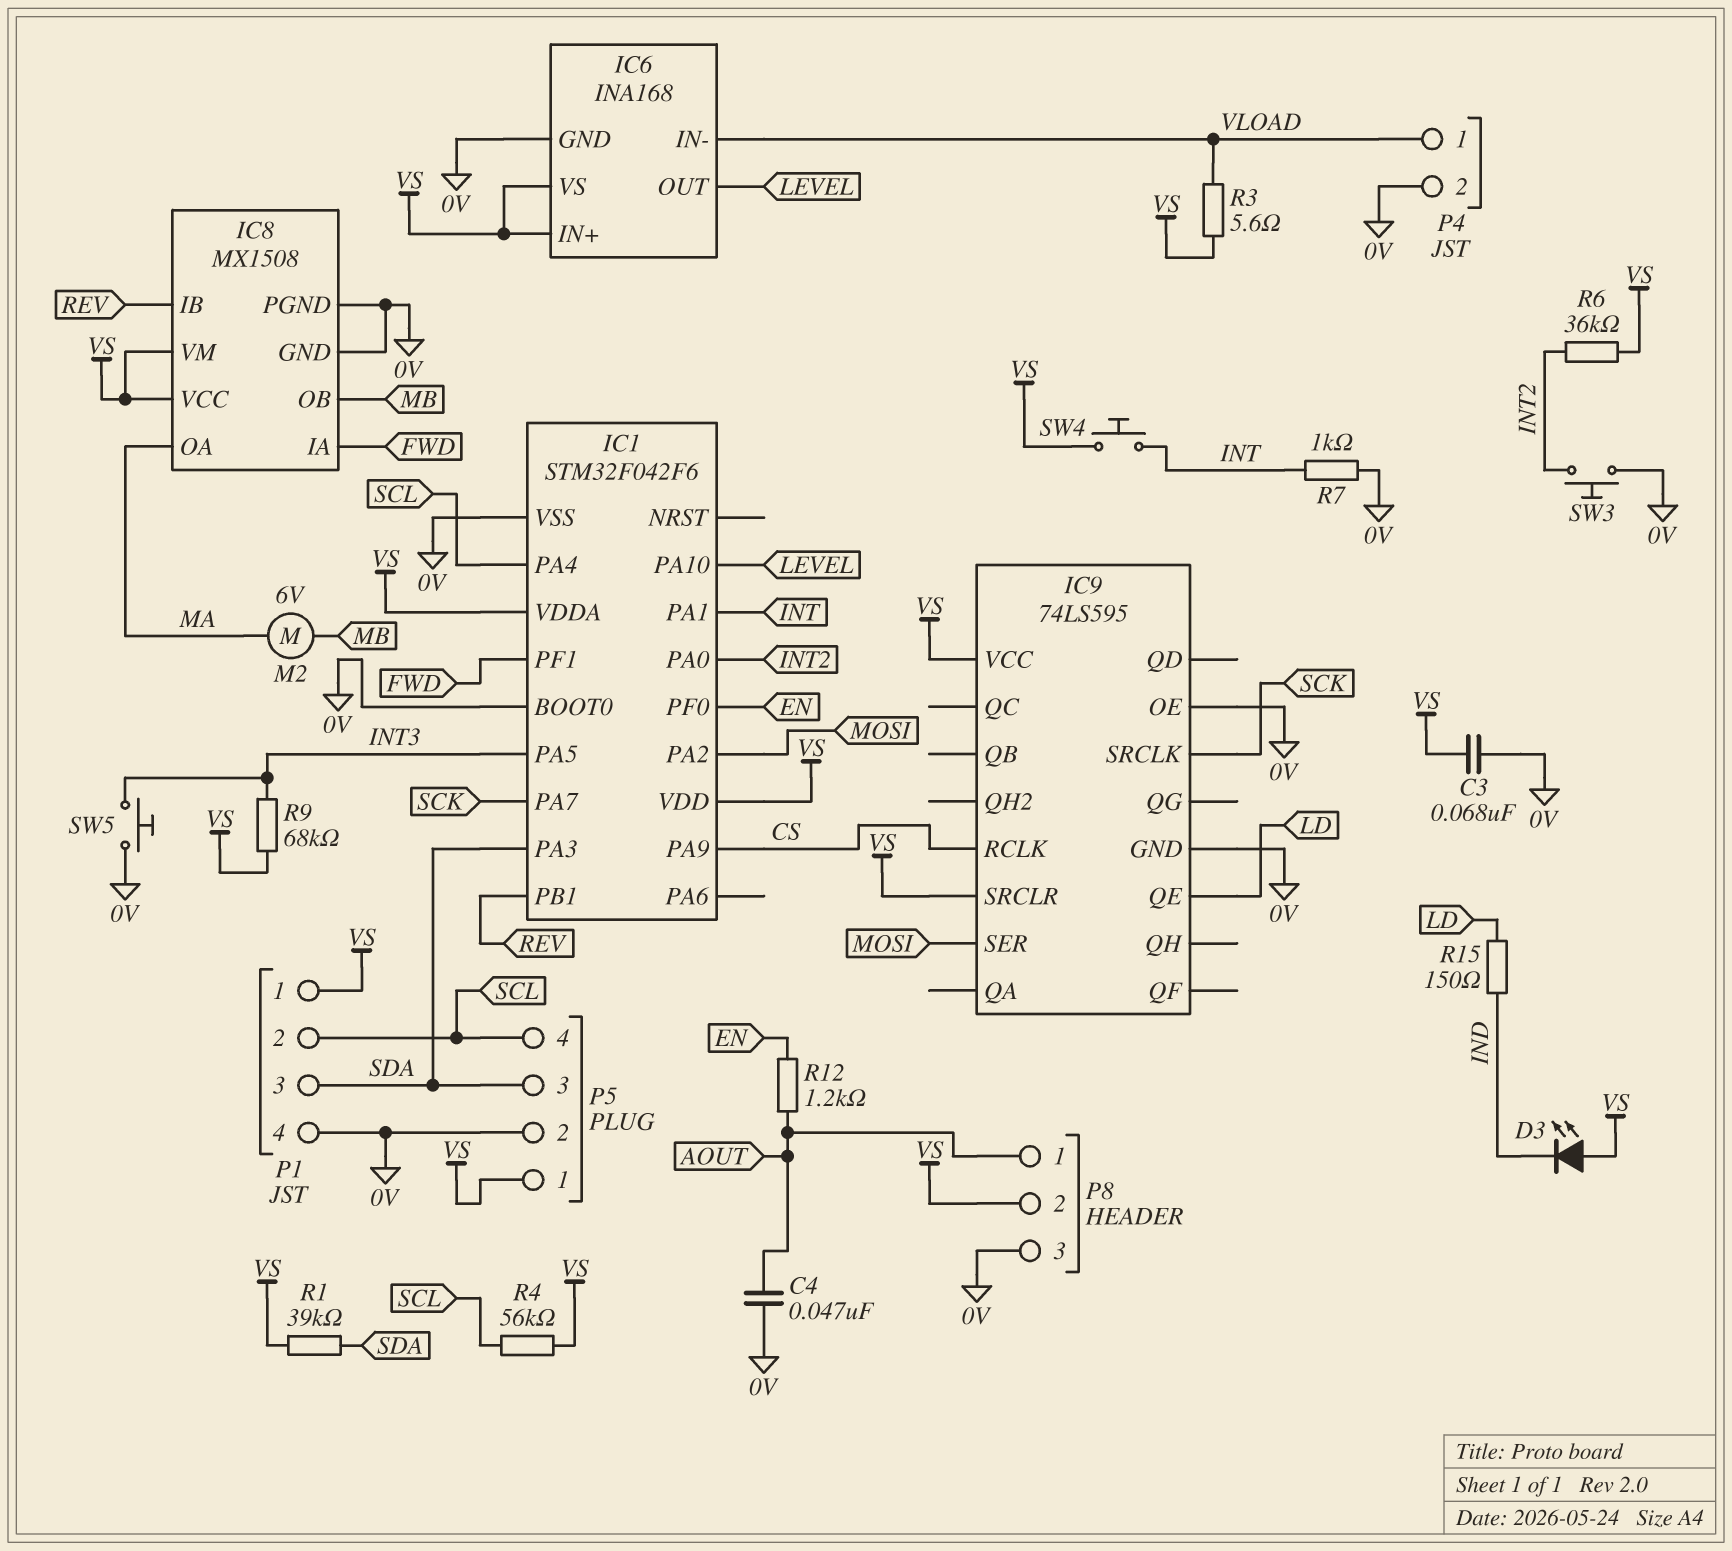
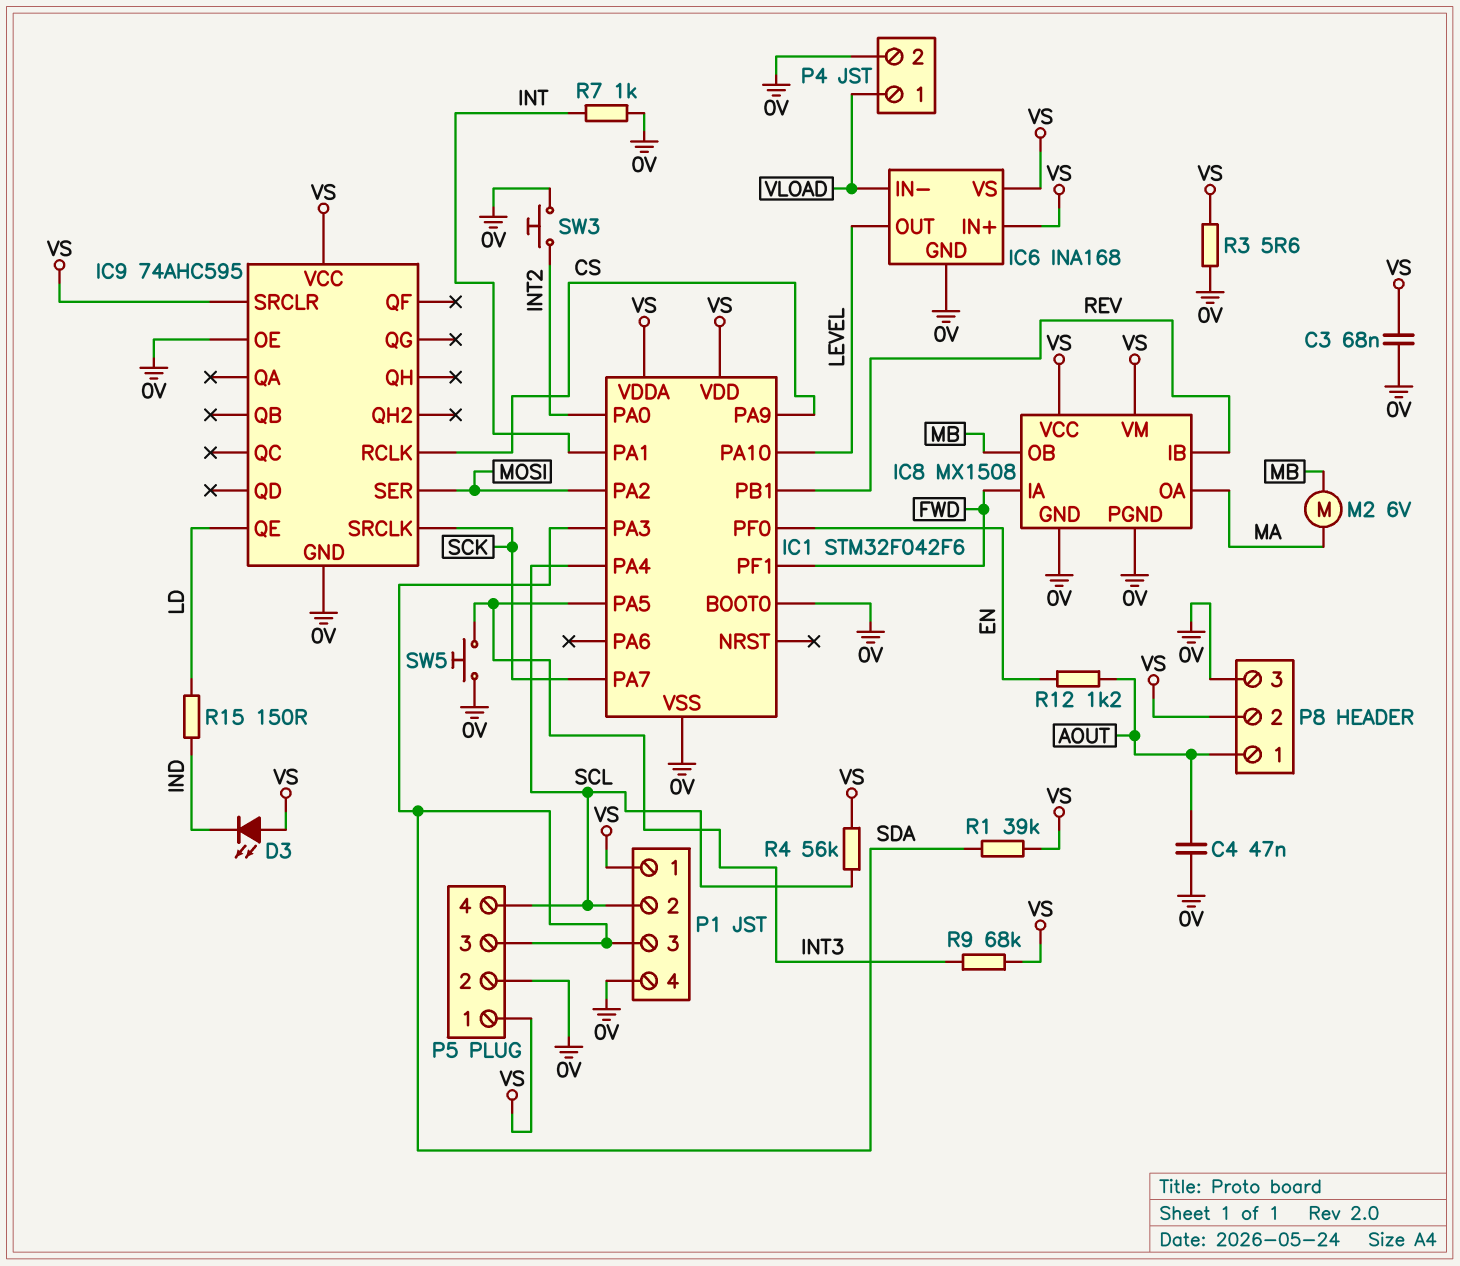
IC9: 74LS595 -> 74AHC595
R3: 5.6 (VLOAD, VS) -> 5.6 (0V, VS)
R6: 36k (INT2, VS) -> none
SW4: button (INT, VS) -> none

